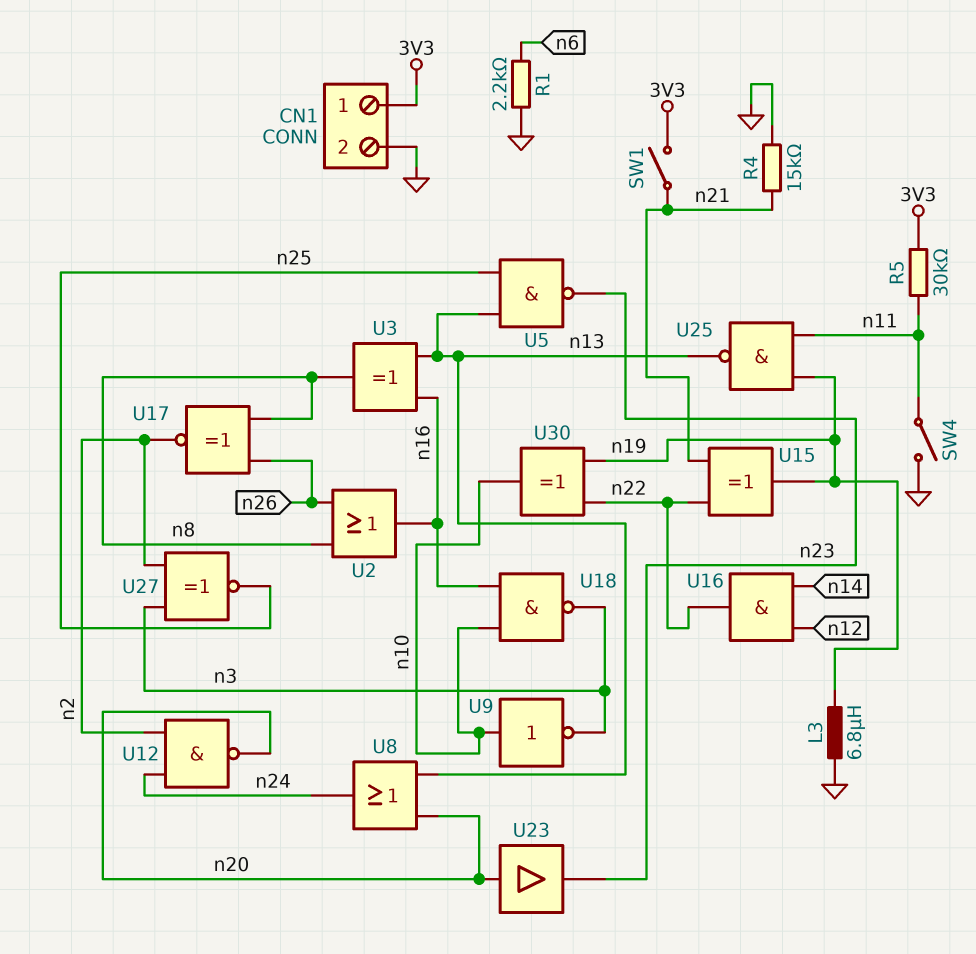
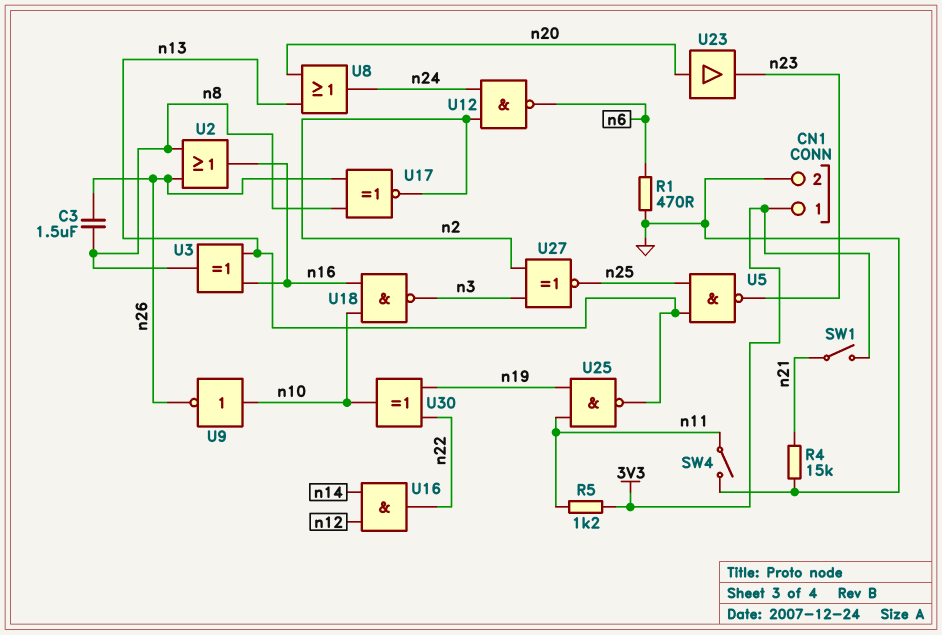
C3: none -> 1.5uF (n8, n26)
L3: 6.8uH (GND, n19) -> none
R1: 2.2k (GND, n6) -> 470 (GND, n6)
R5: 30k (3V3, n11) -> 1.2k (3V3, n11)
U9: NOT (in n10, out n3) -> NOT (in n10, out n26)
U12: NAND (in n2, in n24, out n20) -> NAND (in n2, in n24, out n6)
U15: XOR (in n21, in n22, out n19) -> none

